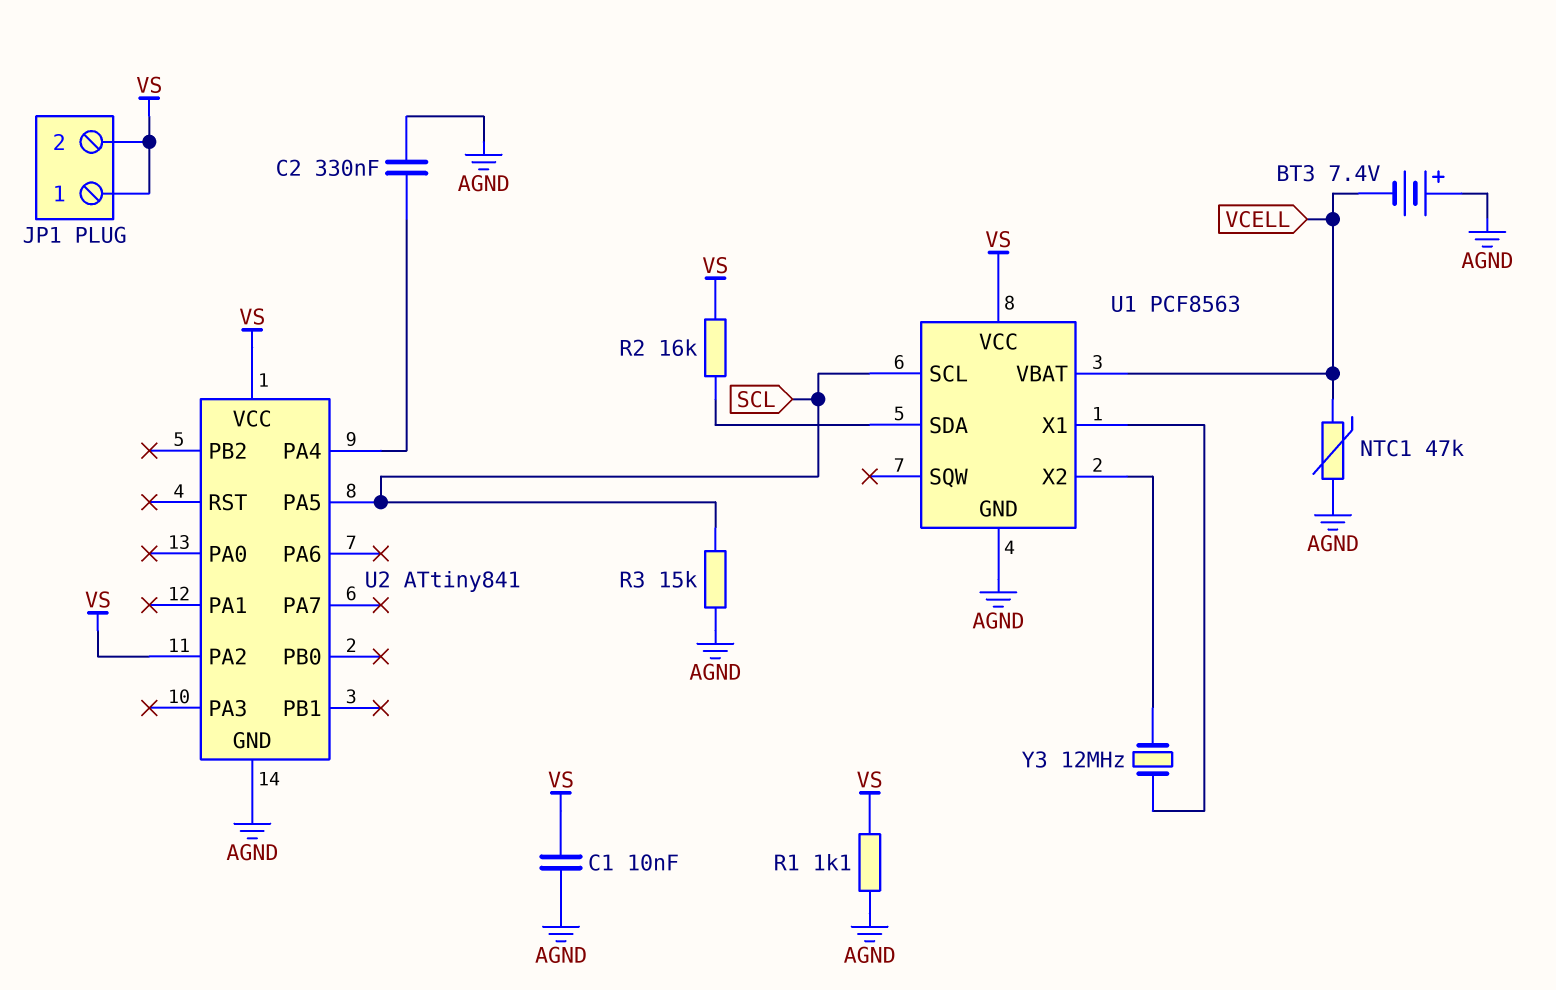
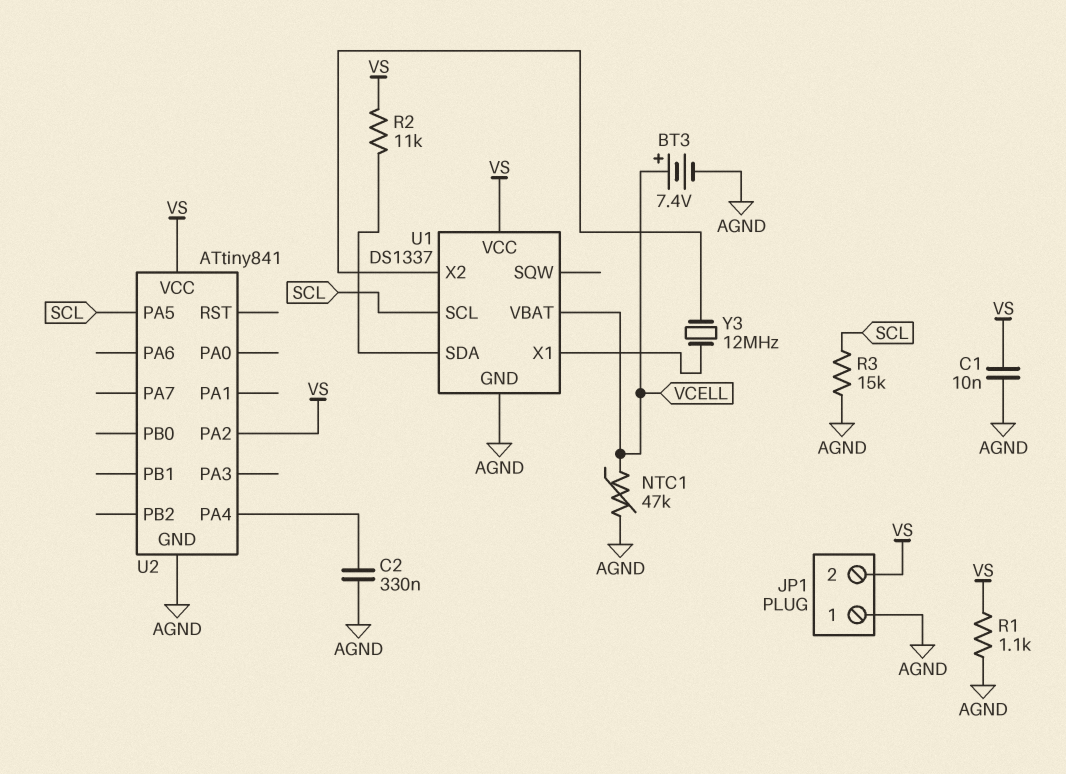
BT3: 7.4V (plus AGND, minus VCELL) -> 7.4V (plus VCELL, minus AGND)
JP1 pin 1: VS -> AGND
R2: 16k (U1/SDA, VS) -> 11k (U1/SDA, VS)
U1: PCF8563 -> DS1337

